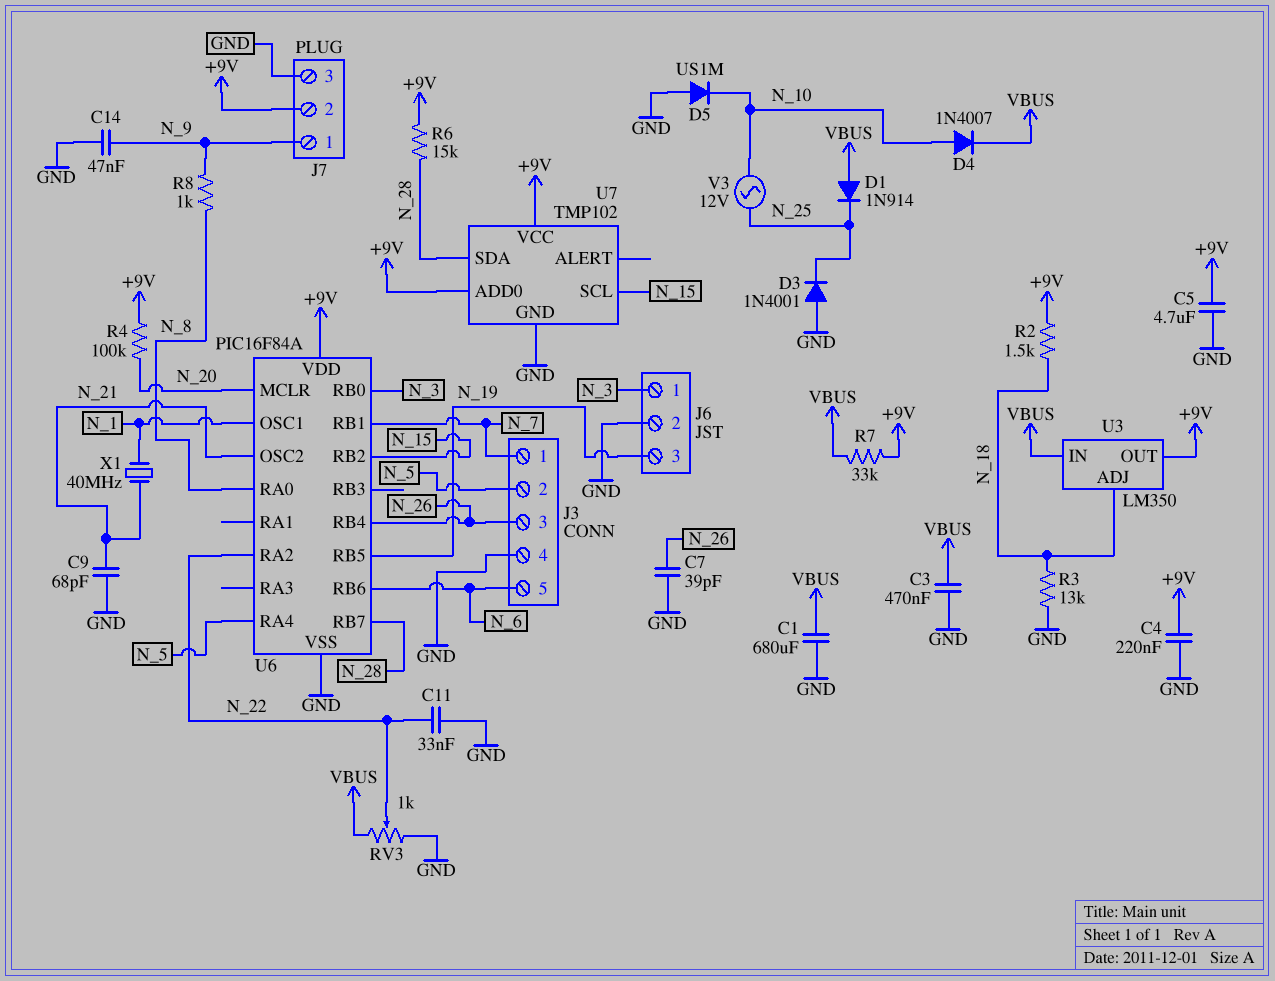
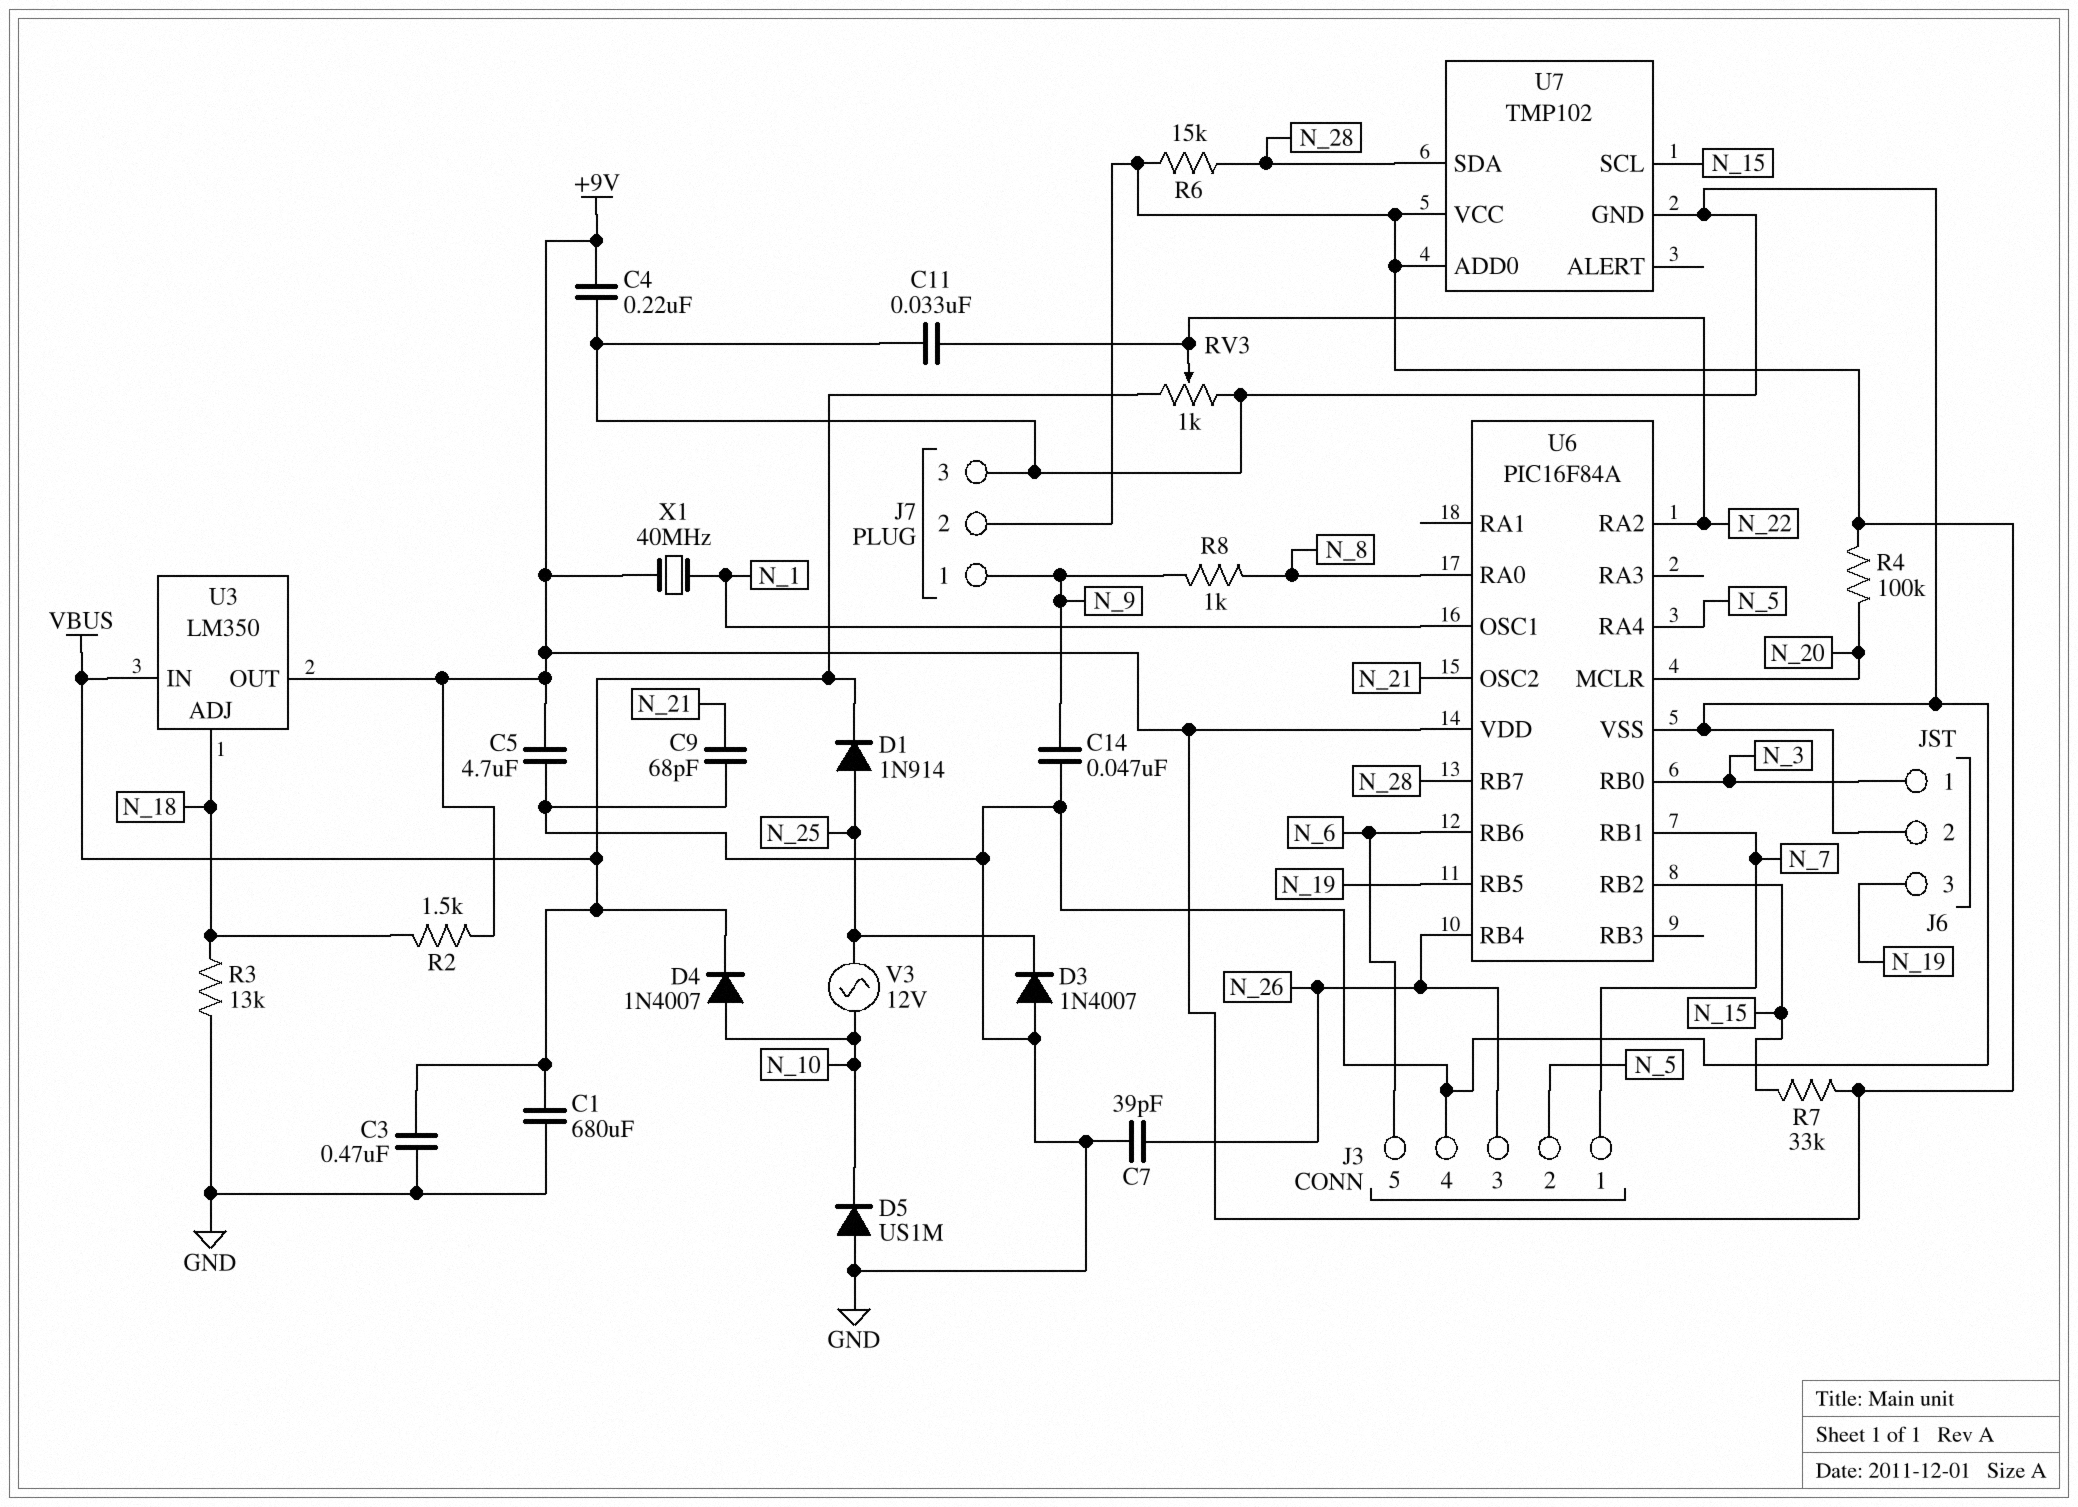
D1: diode 1N914 (A VBUS, K N_25) -> diode 1N914 (A N_25, K VBUS)
D3: diode 1N4001 (A GND, K N_25) -> diode 1N4007 (A GND, K N_25)
R7: 33k (+9V, VBUS) -> 33k (+9V, N_15)
X1: 40MHz (N_1, N_21) -> 40MHz (+9V, N_1)

